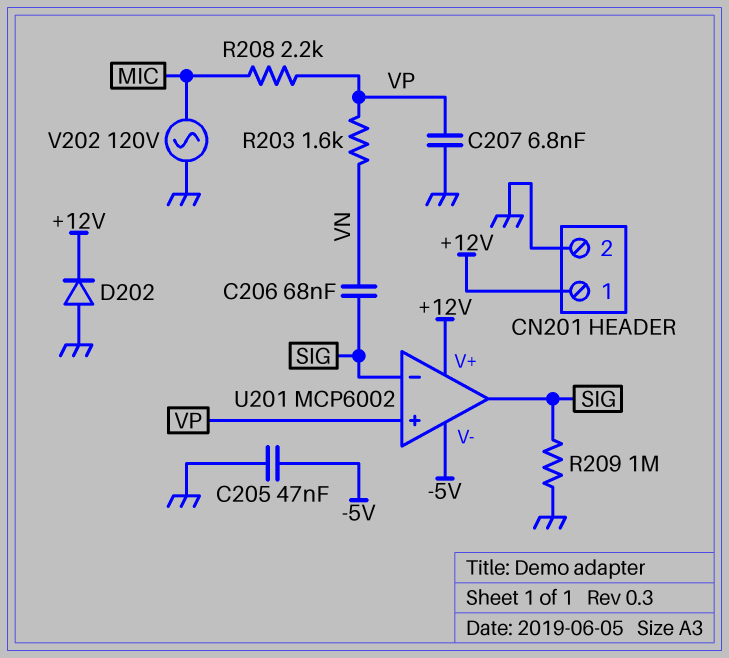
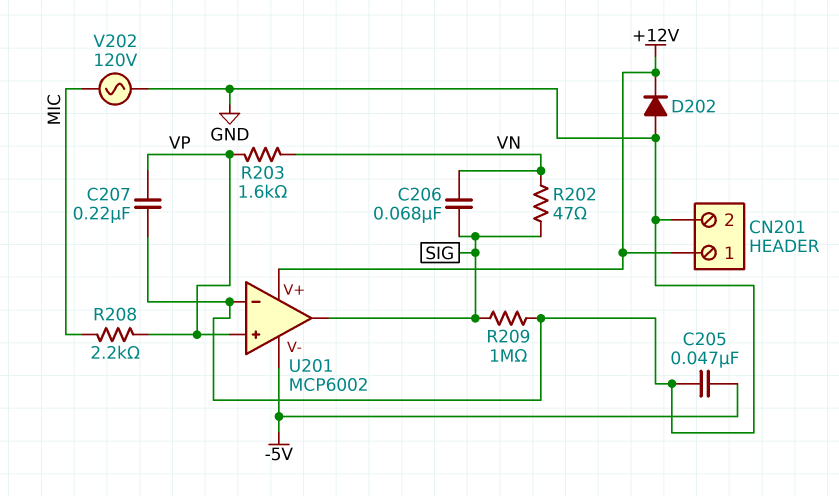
C207: 6.8nF (GND, VP) -> 220nF (GND, VP)
R202: none -> 47 (SIG, VN)
U201 pin in-: SIG -> GND

